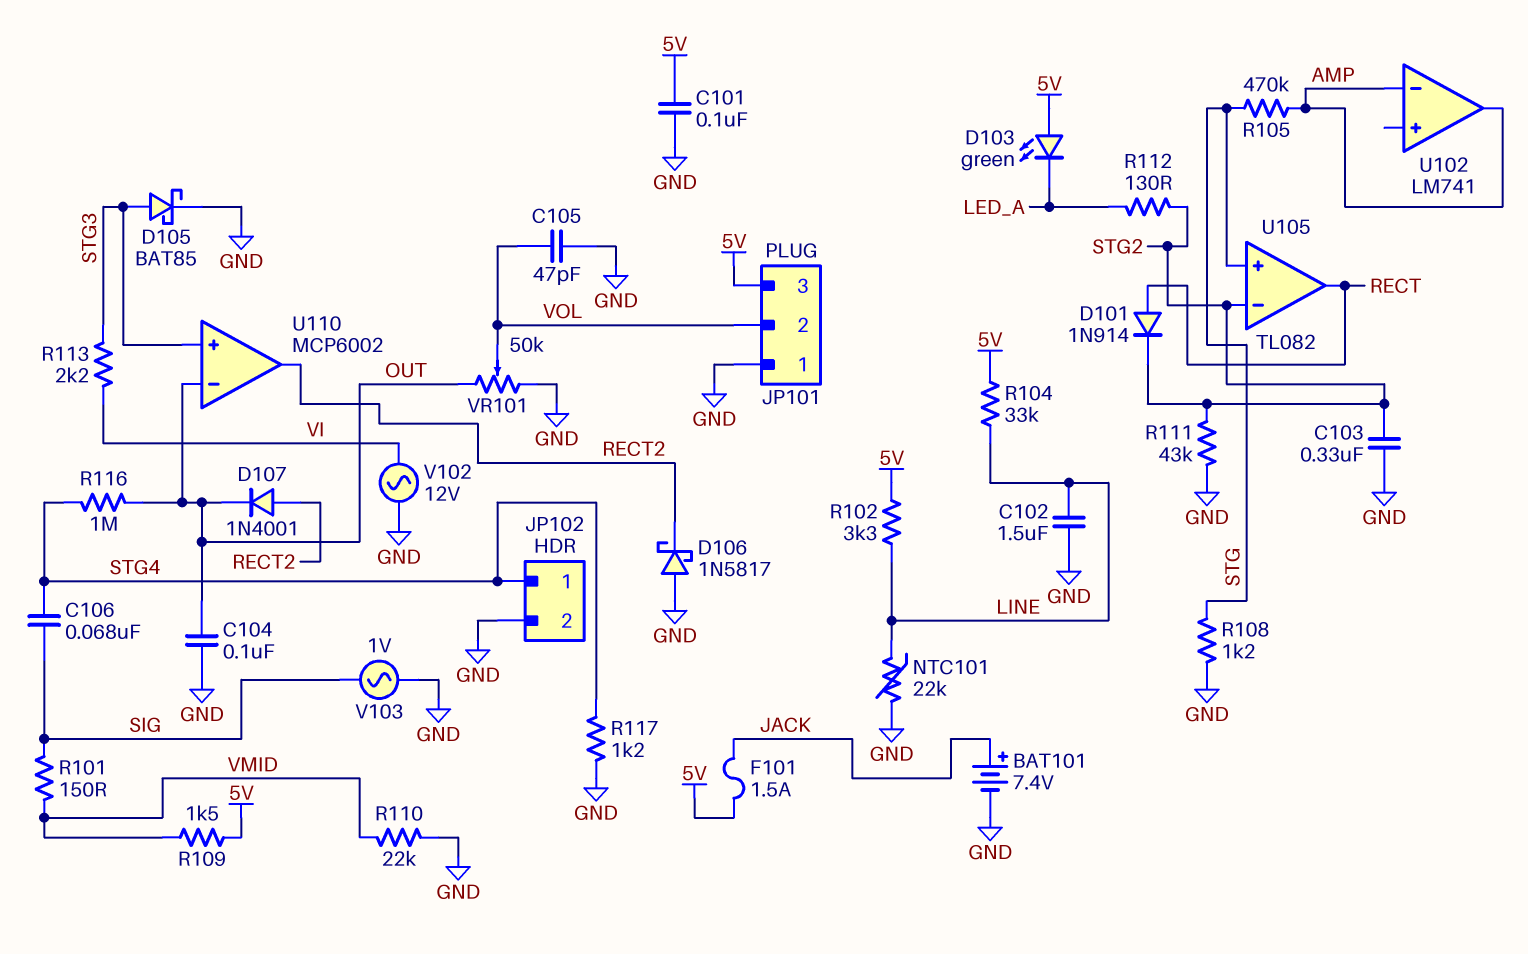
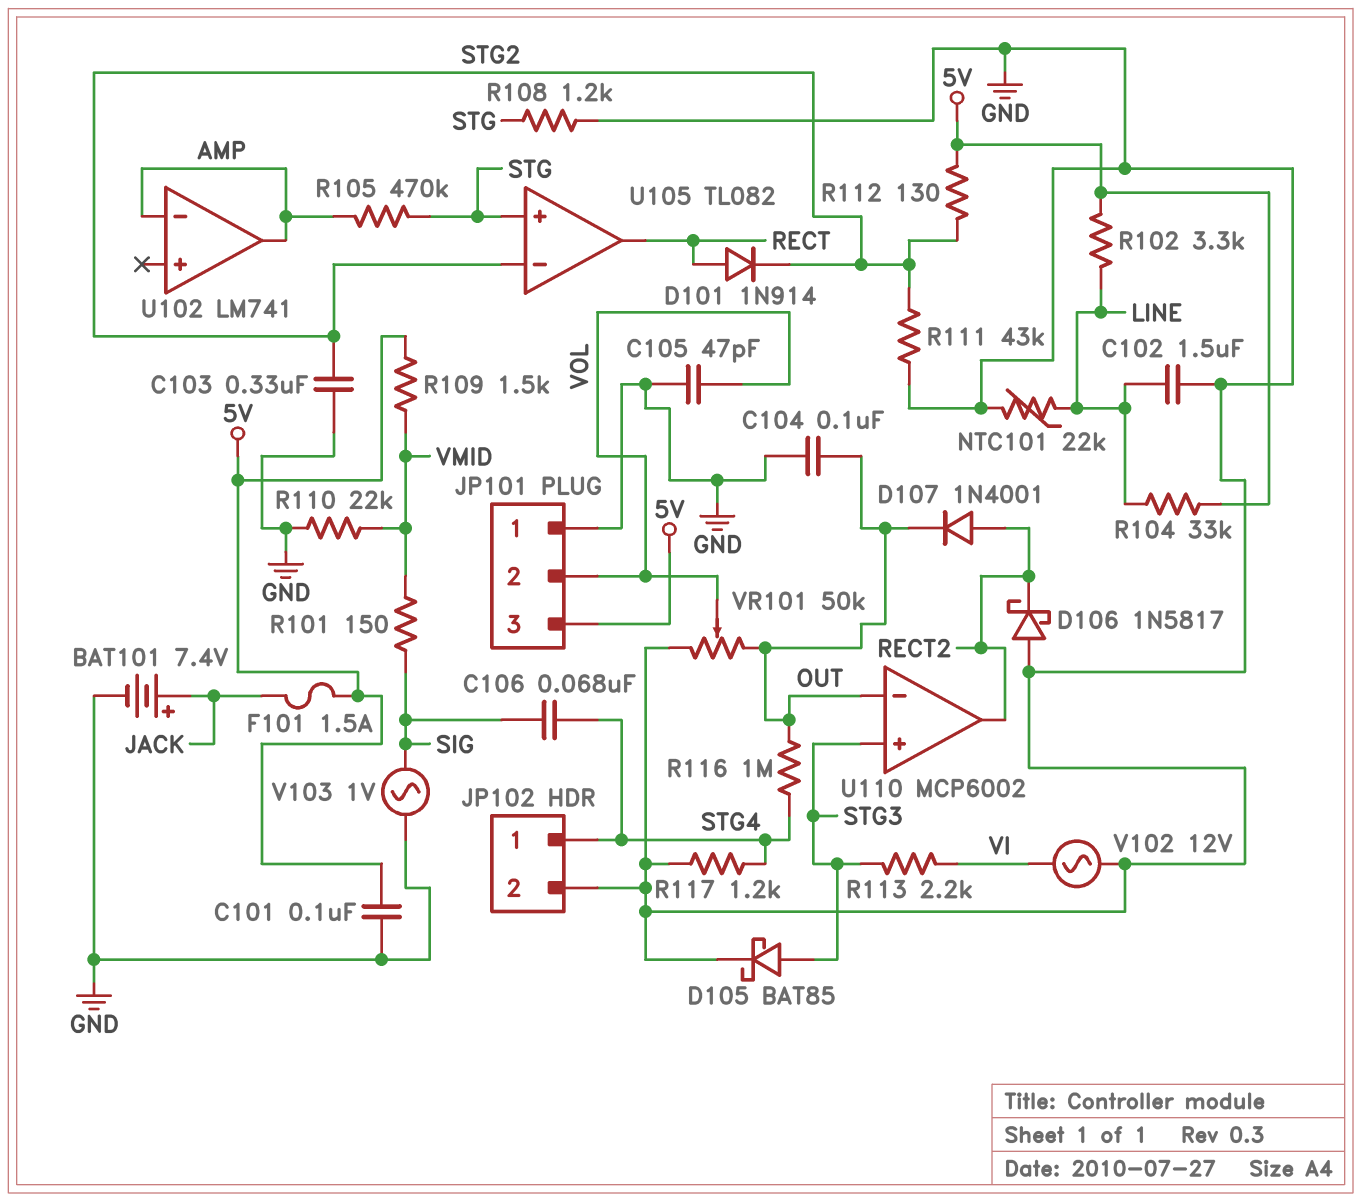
D103: LED green (A 5V, K LED_A) -> none
R112: 130 (LED_A, STG2) -> 130 (5V, STG2)

